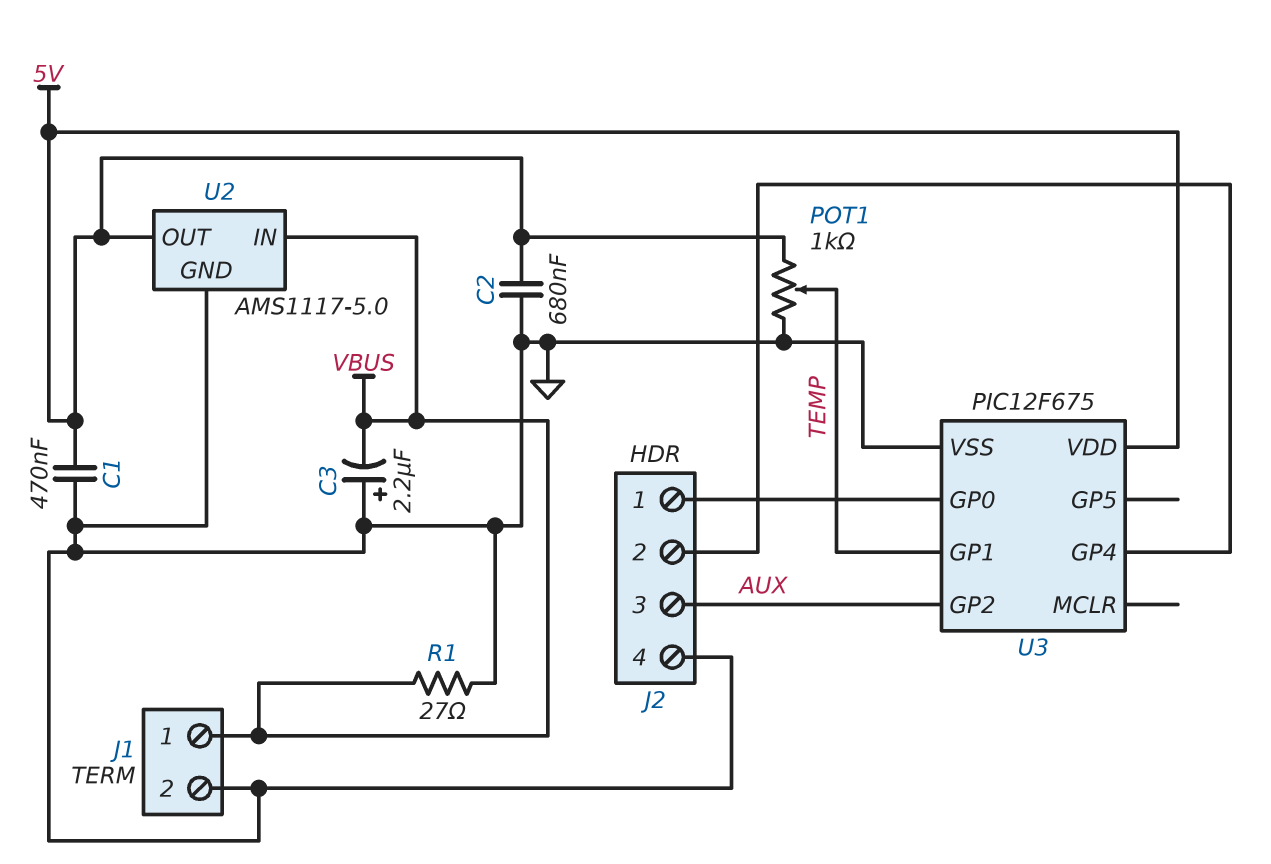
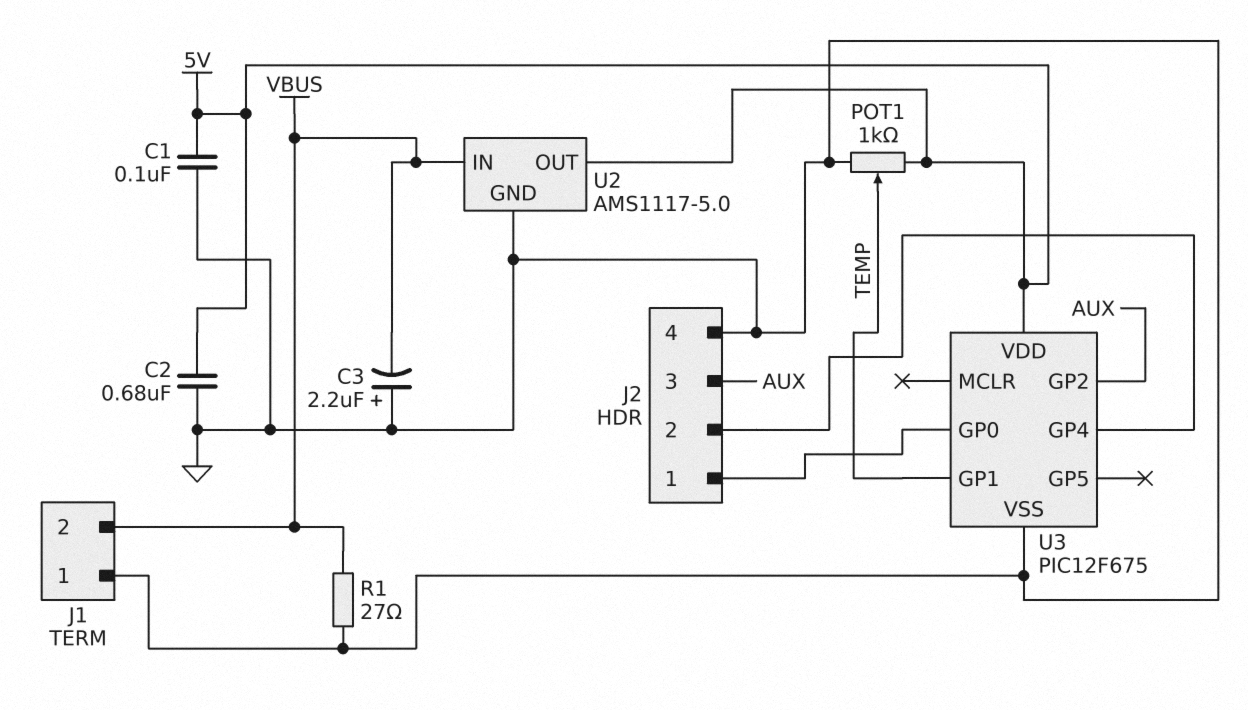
C1: 470nF (5V, GND) -> 100nF (5V, GND)
J1 pin 1: VBUS -> GND
J1 pin 2: GND -> VBUS

